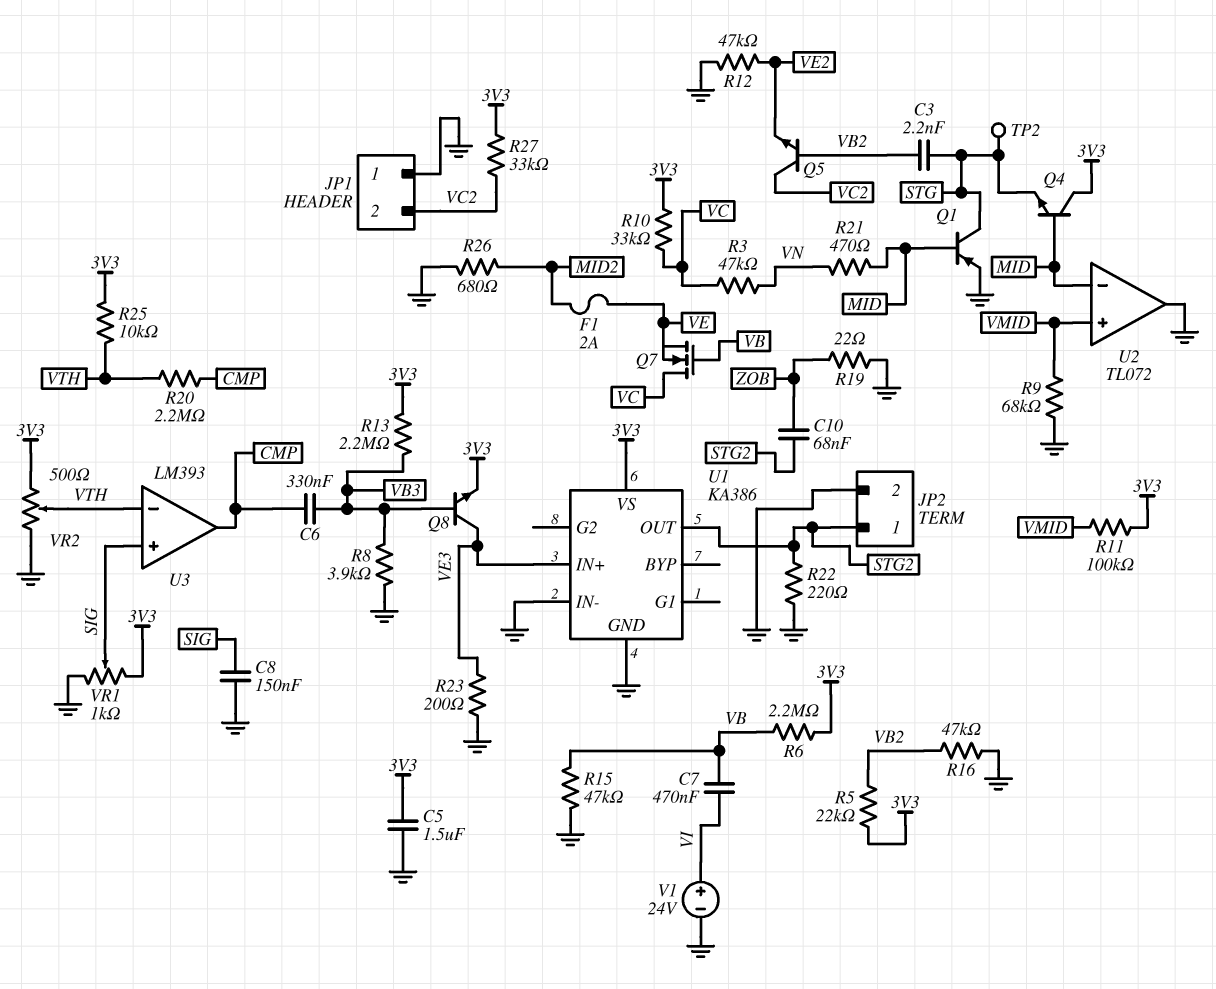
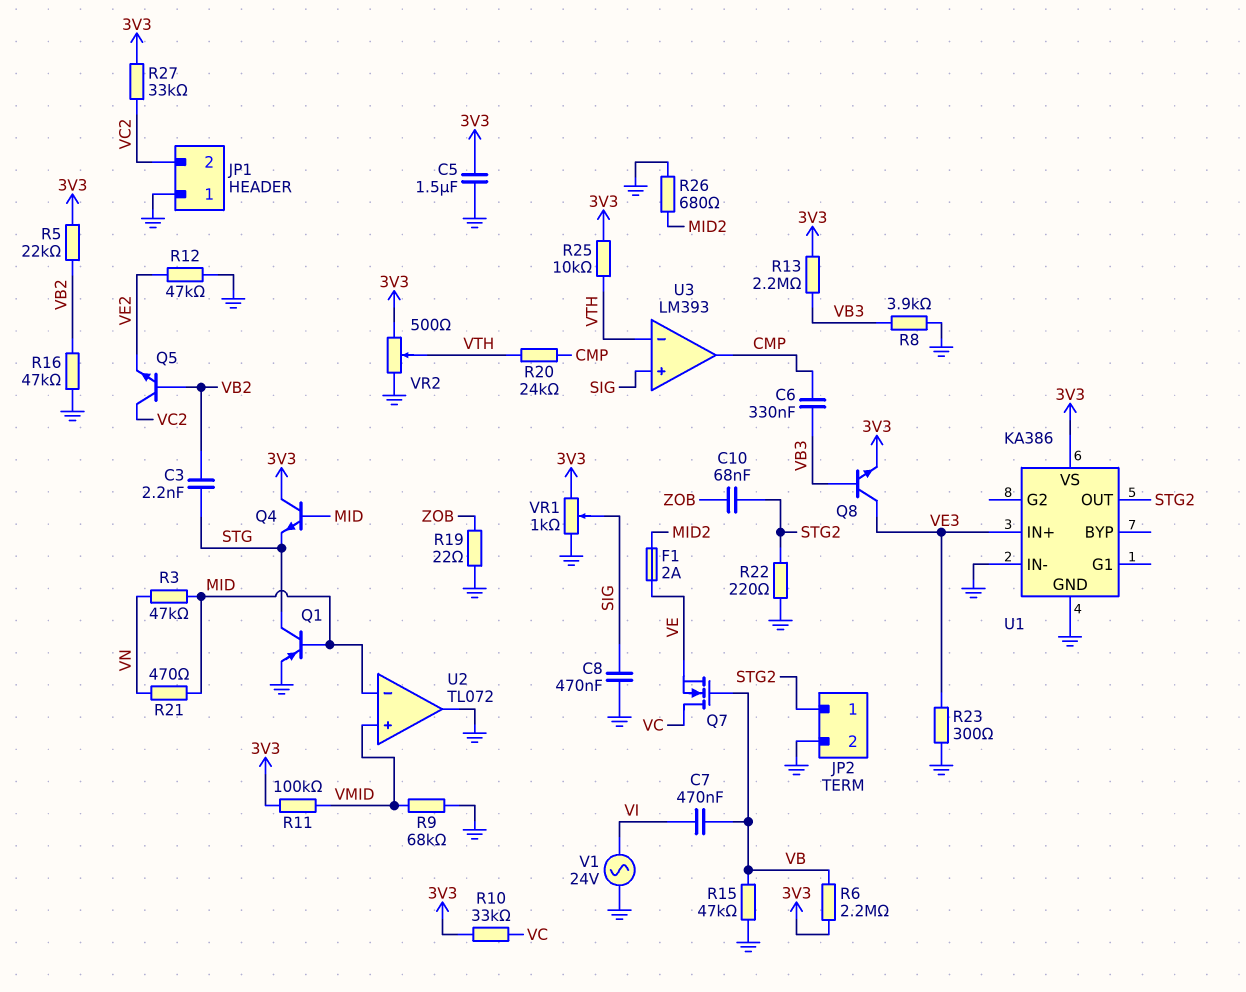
C8: 150nF (GND, SIG) -> 470nF (GND, SIG)
R3: 47k (VC, VN) -> 47k (MID, VN)
R20: 2.2M (CMP, VTH) -> 24k (CMP, VTH)
R23: 200 (GND, VE3) -> 300 (GND, VE3)
TP2: test point (STG) -> none
V1: 24V (plus VI, minus GND) -> AC 24V (GND, VI)

